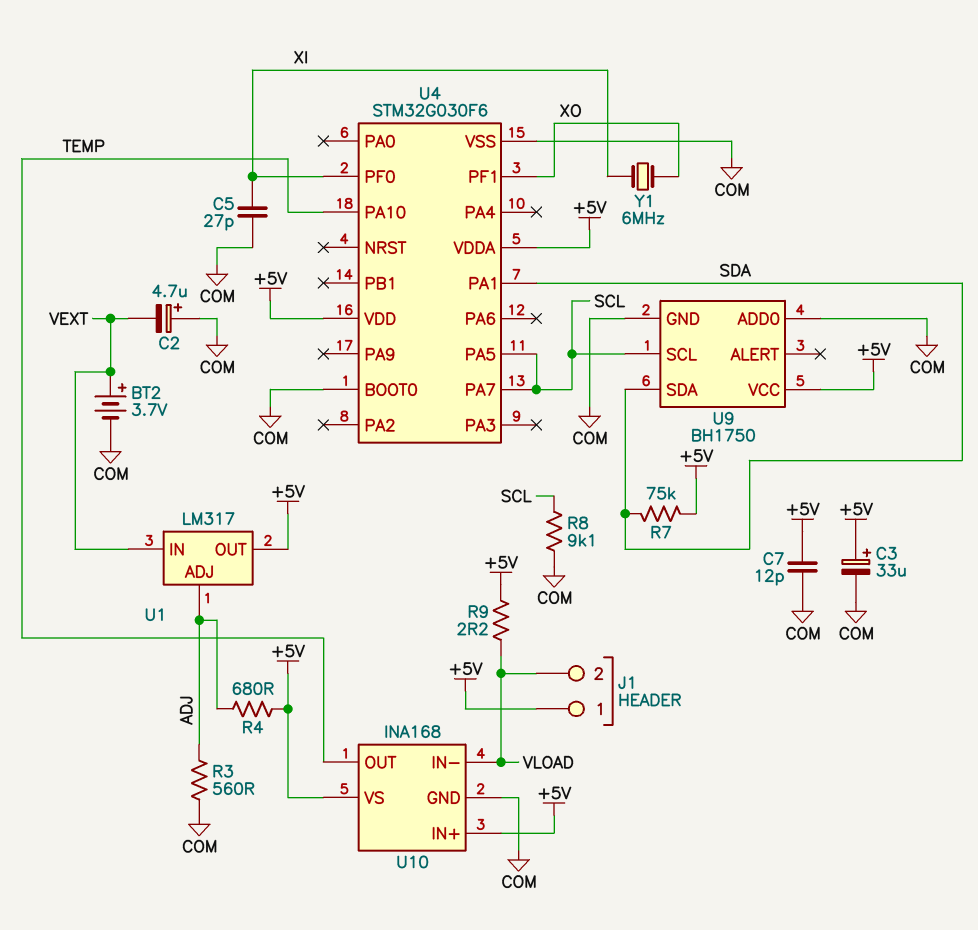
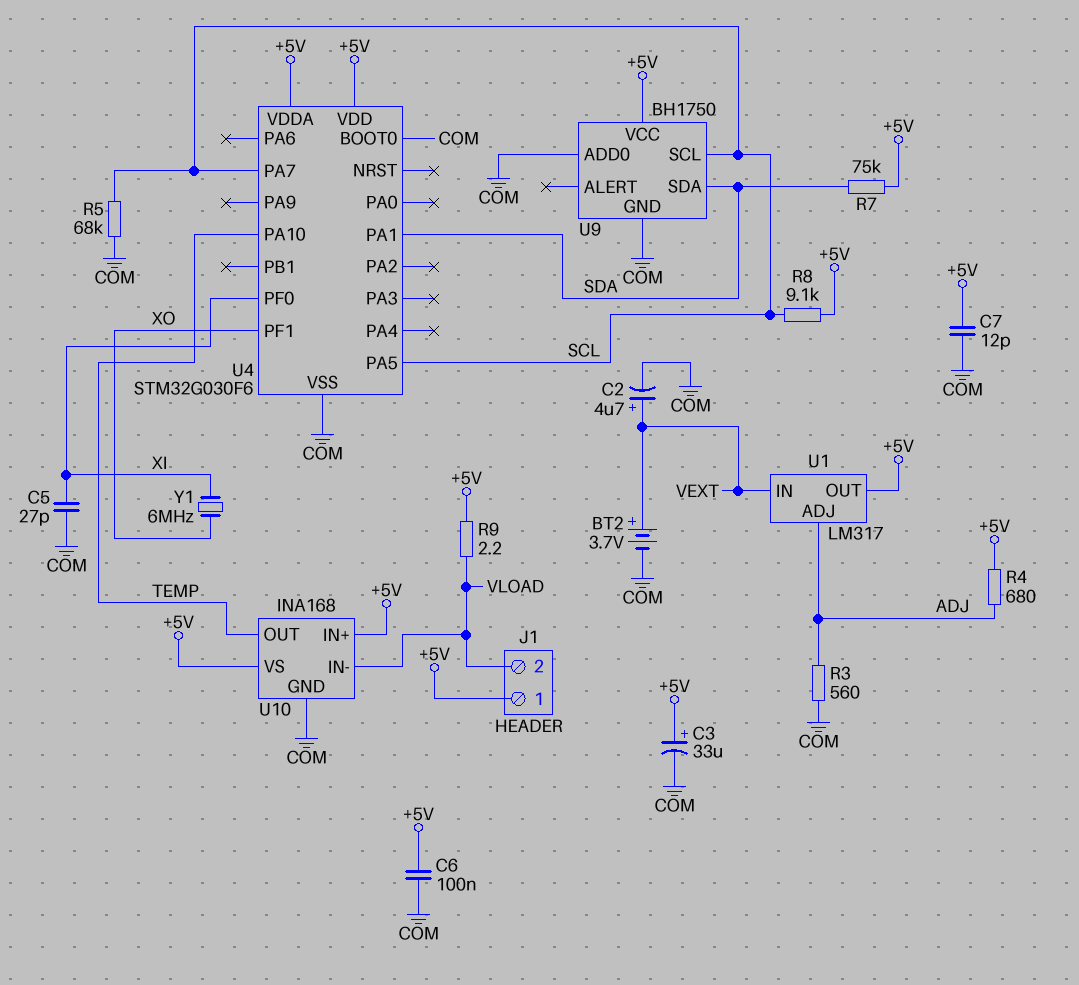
C2: 4.7uF (plus COM, minus VEXT) -> 4.7uF (plus VEXT, minus COM)
C6: none -> 100nF (+5V, COM)
R5: none -> 68k (COM, SCL)
R8: 9.1k (COM, SCL) -> 9.1k (+5V, SCL)

